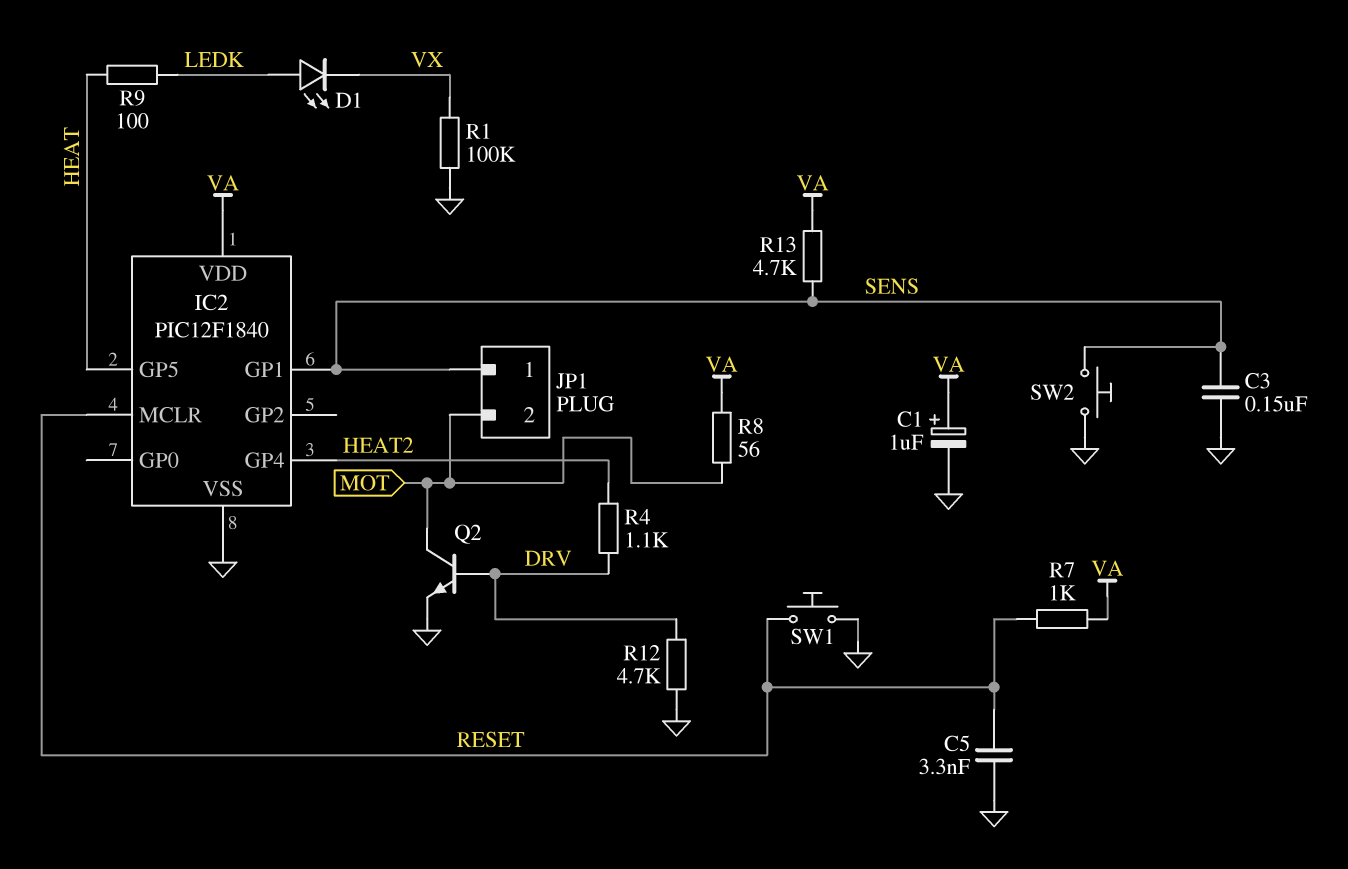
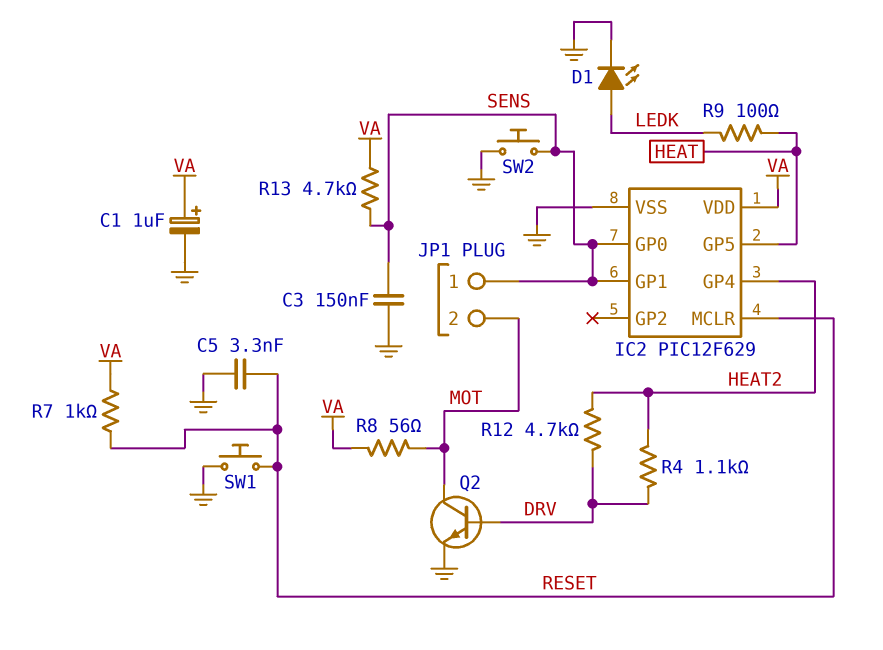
D1: LED (A LEDK, K VX) -> LED (A LEDK, K GND)
IC2: PIC12F1840 -> PIC12F629
IC2 pin GP0: none -> SENS
R1: 100k (GND, VX) -> none
R12: 4.7k (DRV, GND) -> 4.7k (DRV, HEAT2)

